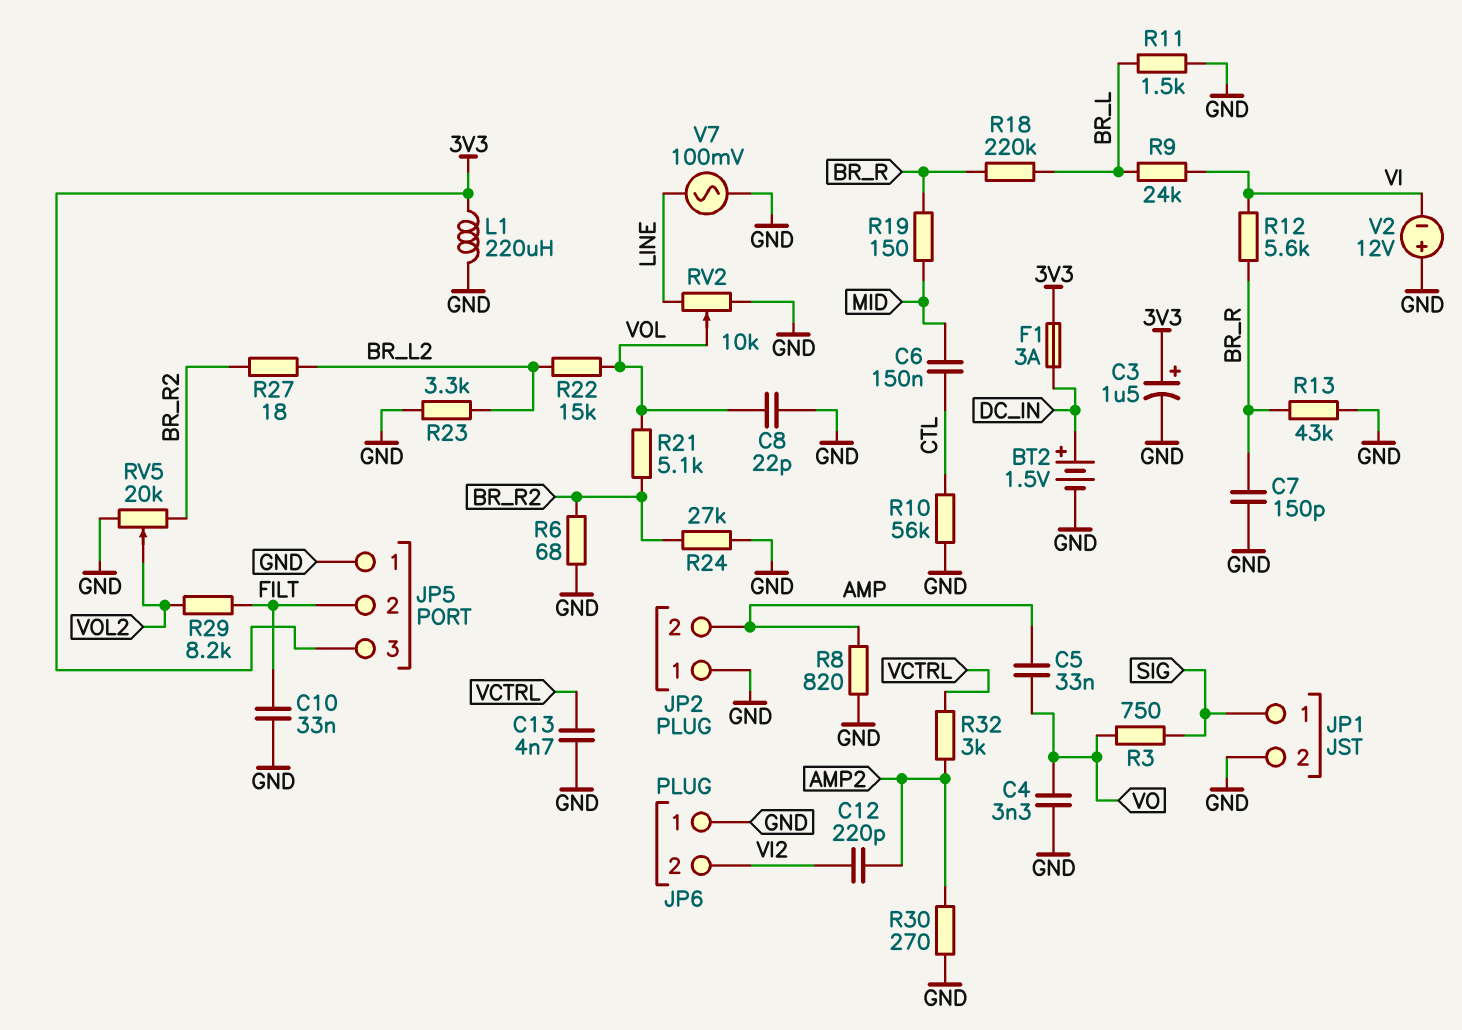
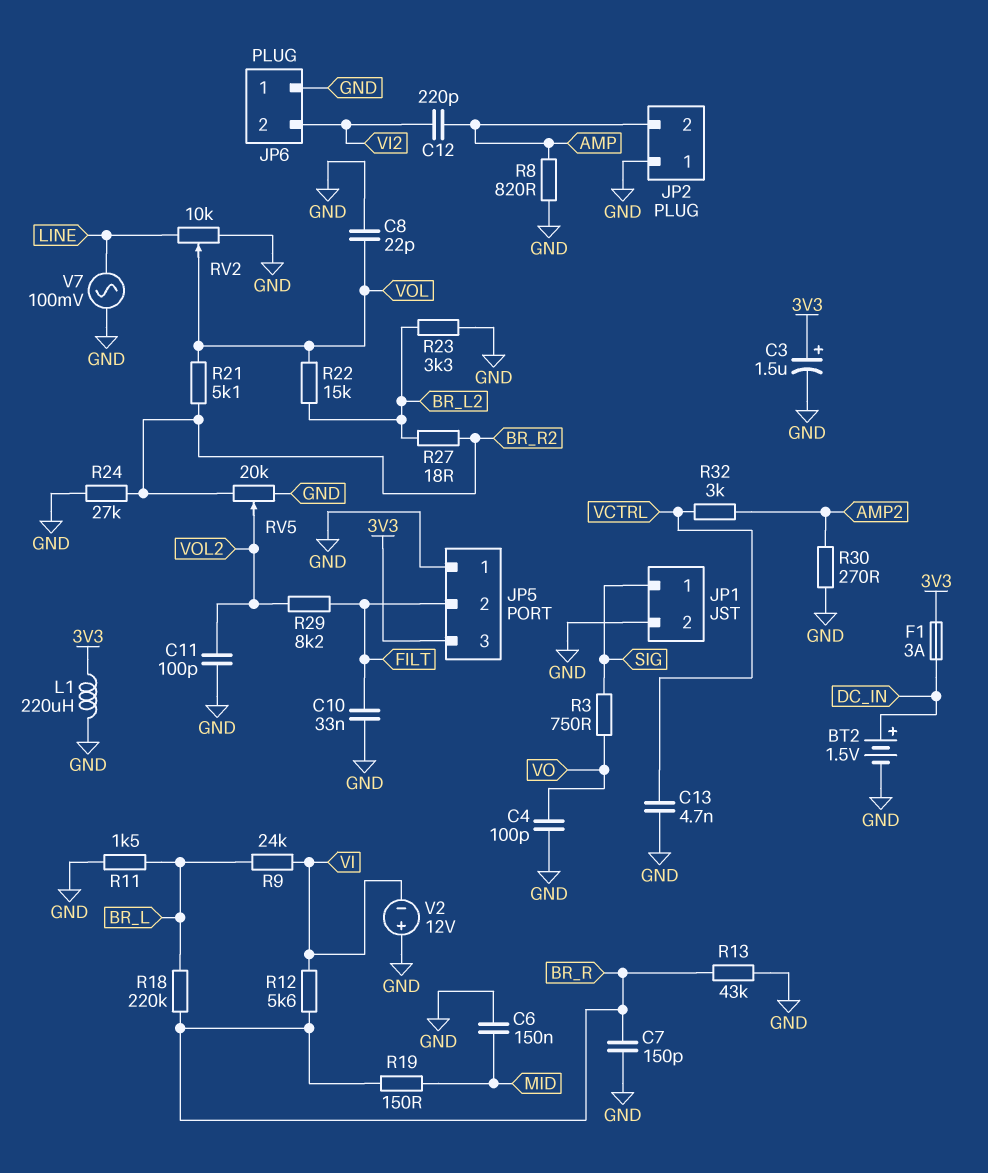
C4: 3.3nF (GND, VO) -> 100pF (GND, VO)
C5: 33nF (AMP, VO) -> none
C6: 150nF (CTL, MID) -> 150nF (GND, MID)
C11: none -> 100pF (GND, VOL2)
C12: 220pF (AMP2, VI2) -> 220pF (AMP, VI2)
R6: 68 (BR_R2, GND) -> none
R10: 56k (CTL, GND) -> none

